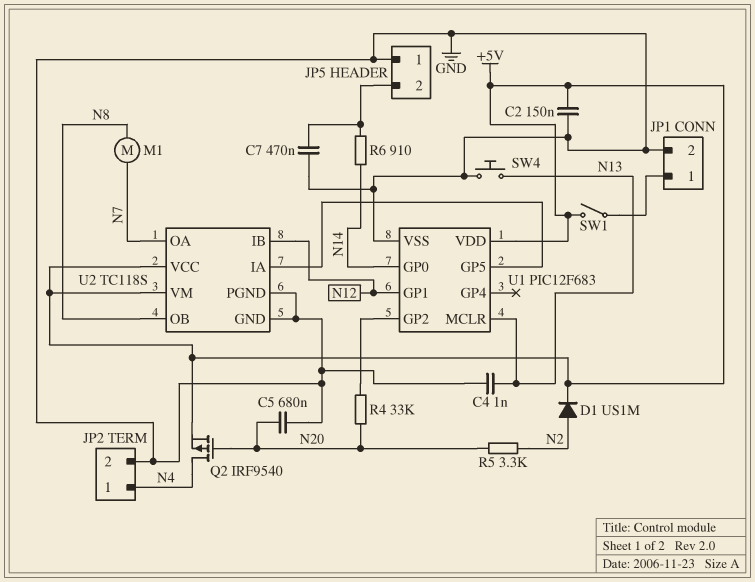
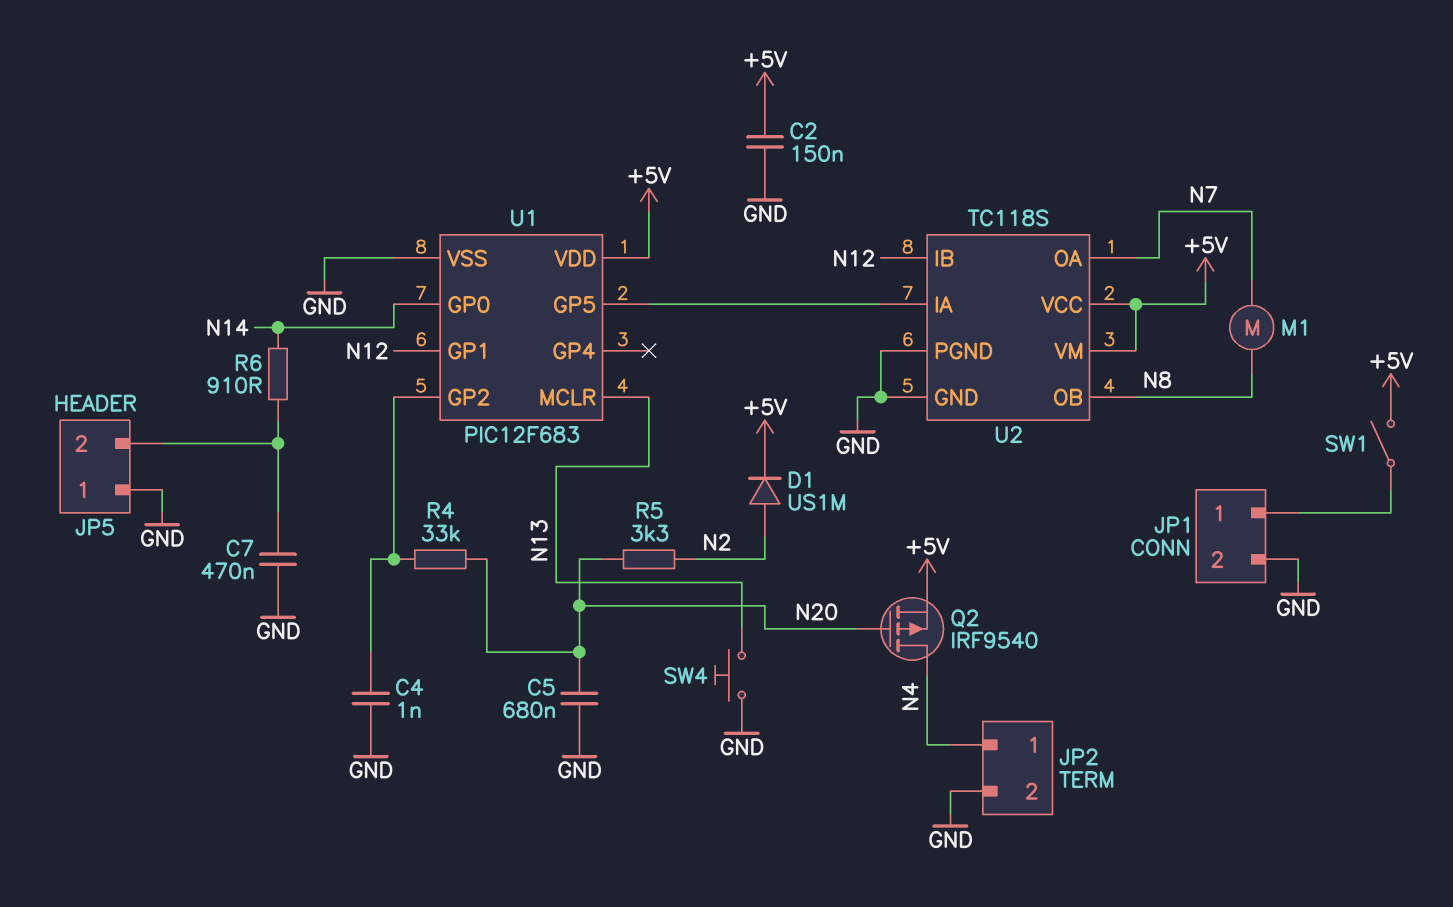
C4: 1nF (GND, N13) -> 1nF (GND, U1/GP2)

